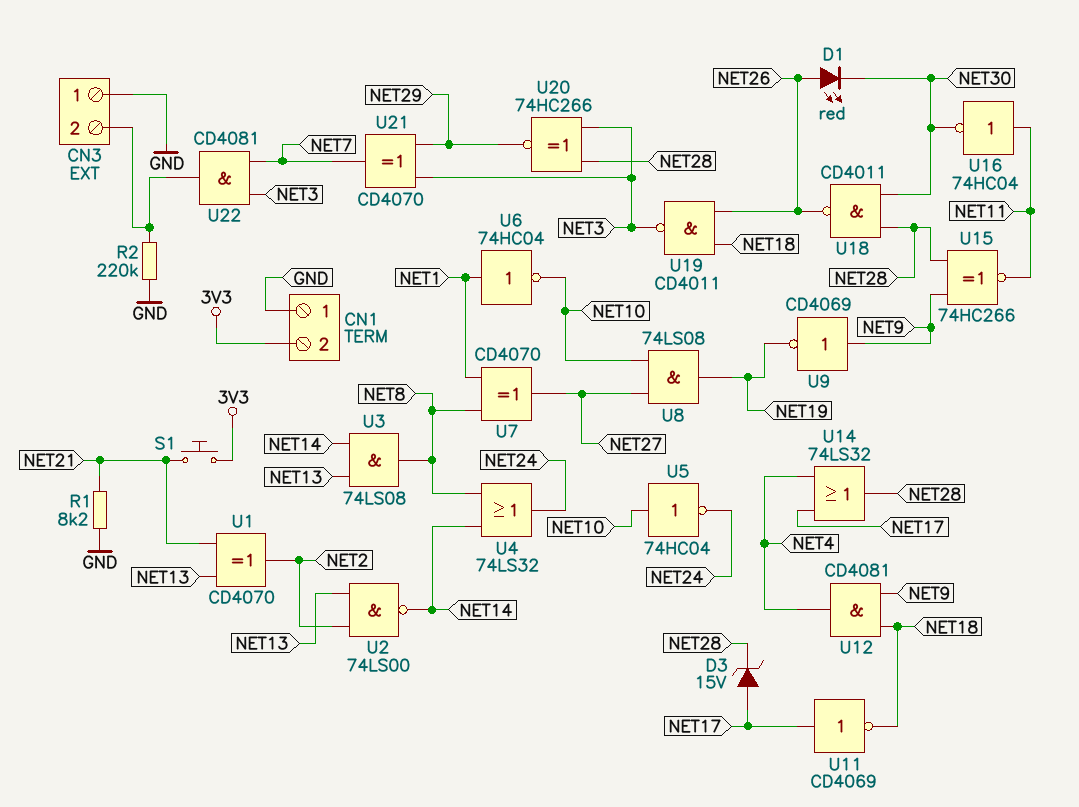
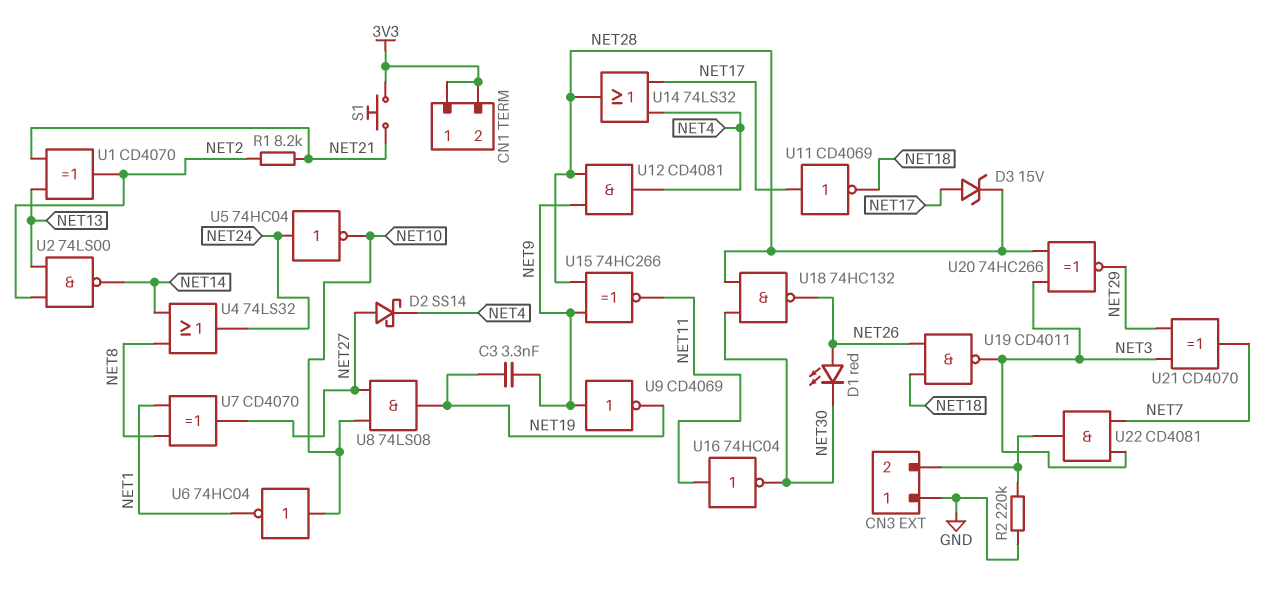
C3: none -> 3.3nF (NET9, NET19)
CN1 pin 1: GND -> 3V3
D2: none -> schottky SS14 (A NET27, K NET4)
R1: 8.2k (GND, NET21) -> 8.2k (NET2, NET21)
U3: AND 74LS08 (in NET13, in NET14, out NET8) -> none
U5: NOT 74HC04 (in NET10, out NET24) -> NOT 74HC04 (in NET24, out NET10)
U6: NOT 74HC04 (in NET1, out NET10) -> NOT 74HC04 (in NET10, out NET1)
U12: AND CD4081 (in NET9, in NET18, out NET4) -> AND CD4081 (in NET9, in NET28, out NET4)
U18: NAND CD4011 (in NET28, in NET30, out NET26) -> NAND 74HC132 (in NET28, in NET30, out NET26)

